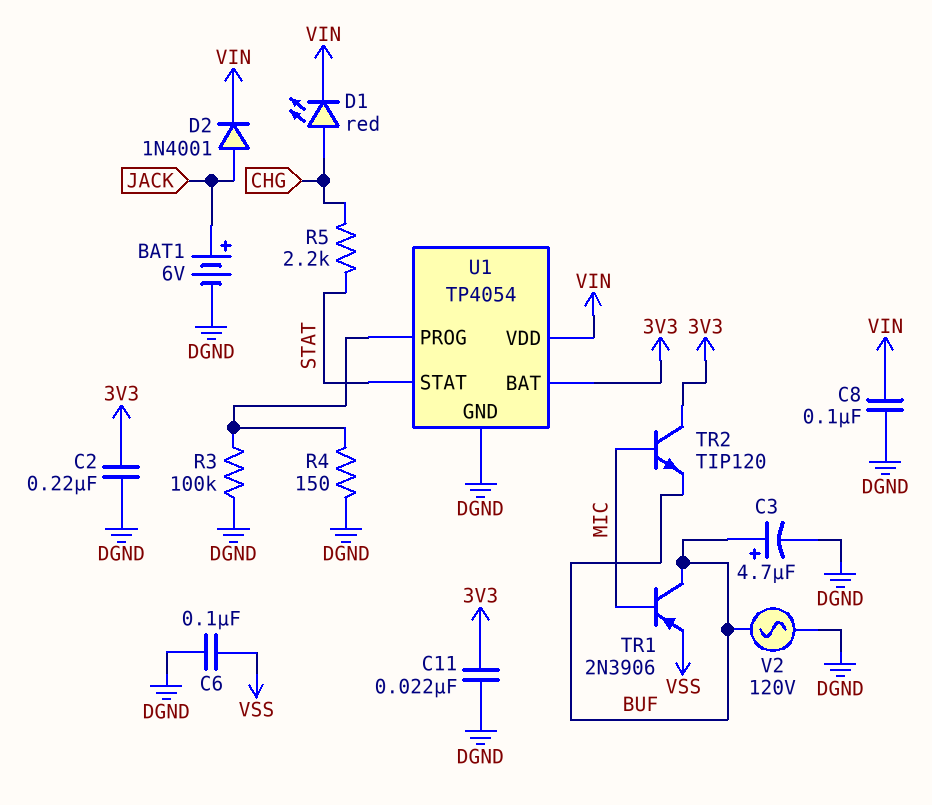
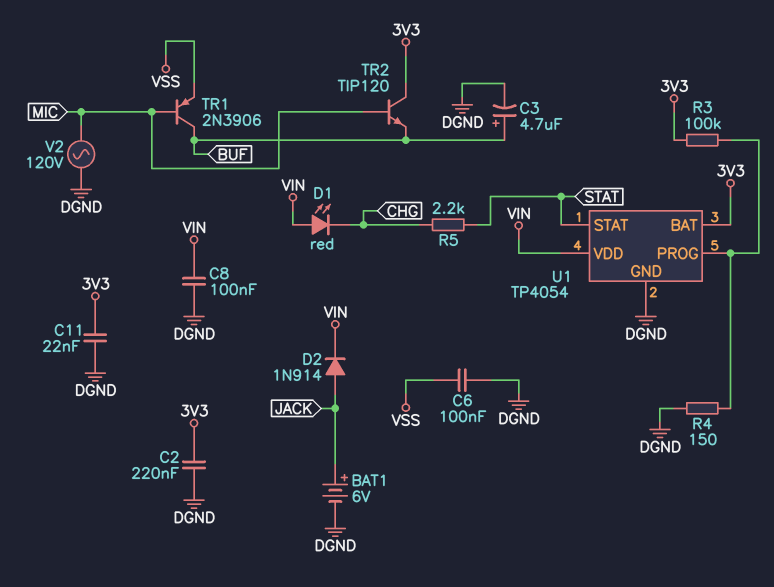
D1: LED red (A CHG, K VIN) -> LED red (A VIN, K CHG)
D2: diode 1N4001 (A JACK, K VIN) -> diode 1N914 (A JACK, K VIN)
R3: 100k (DGND, U1/PROG) -> 100k (3V3, U1/PROG)
V2: AC 120V (BUF, DGND) -> AC 120V (DGND, MIC)

